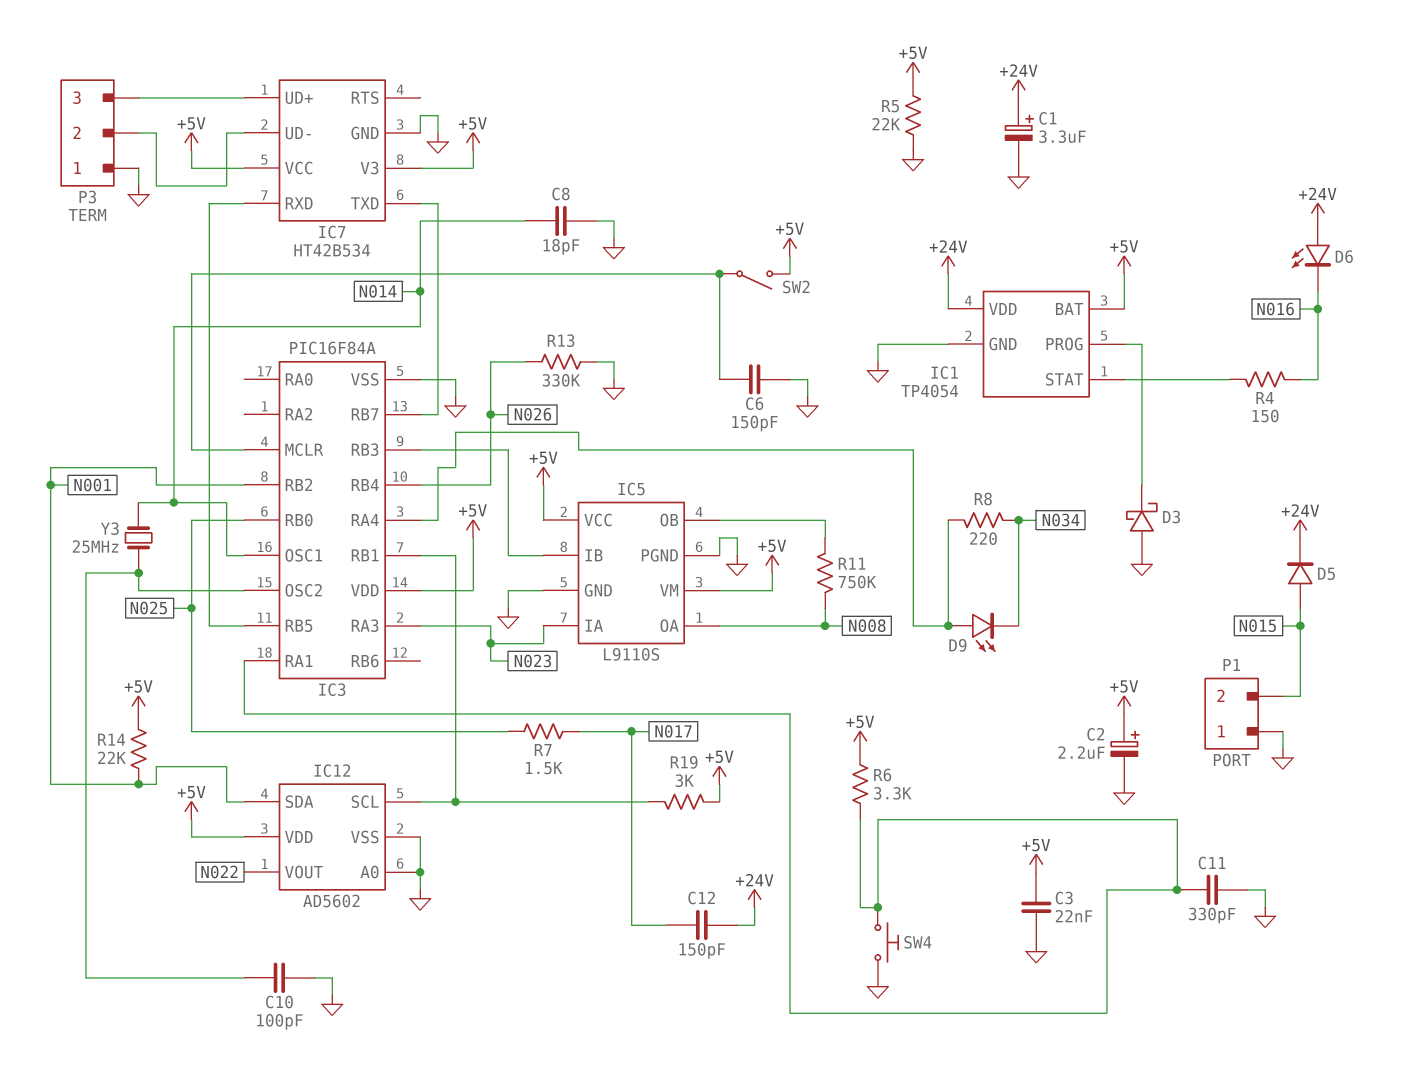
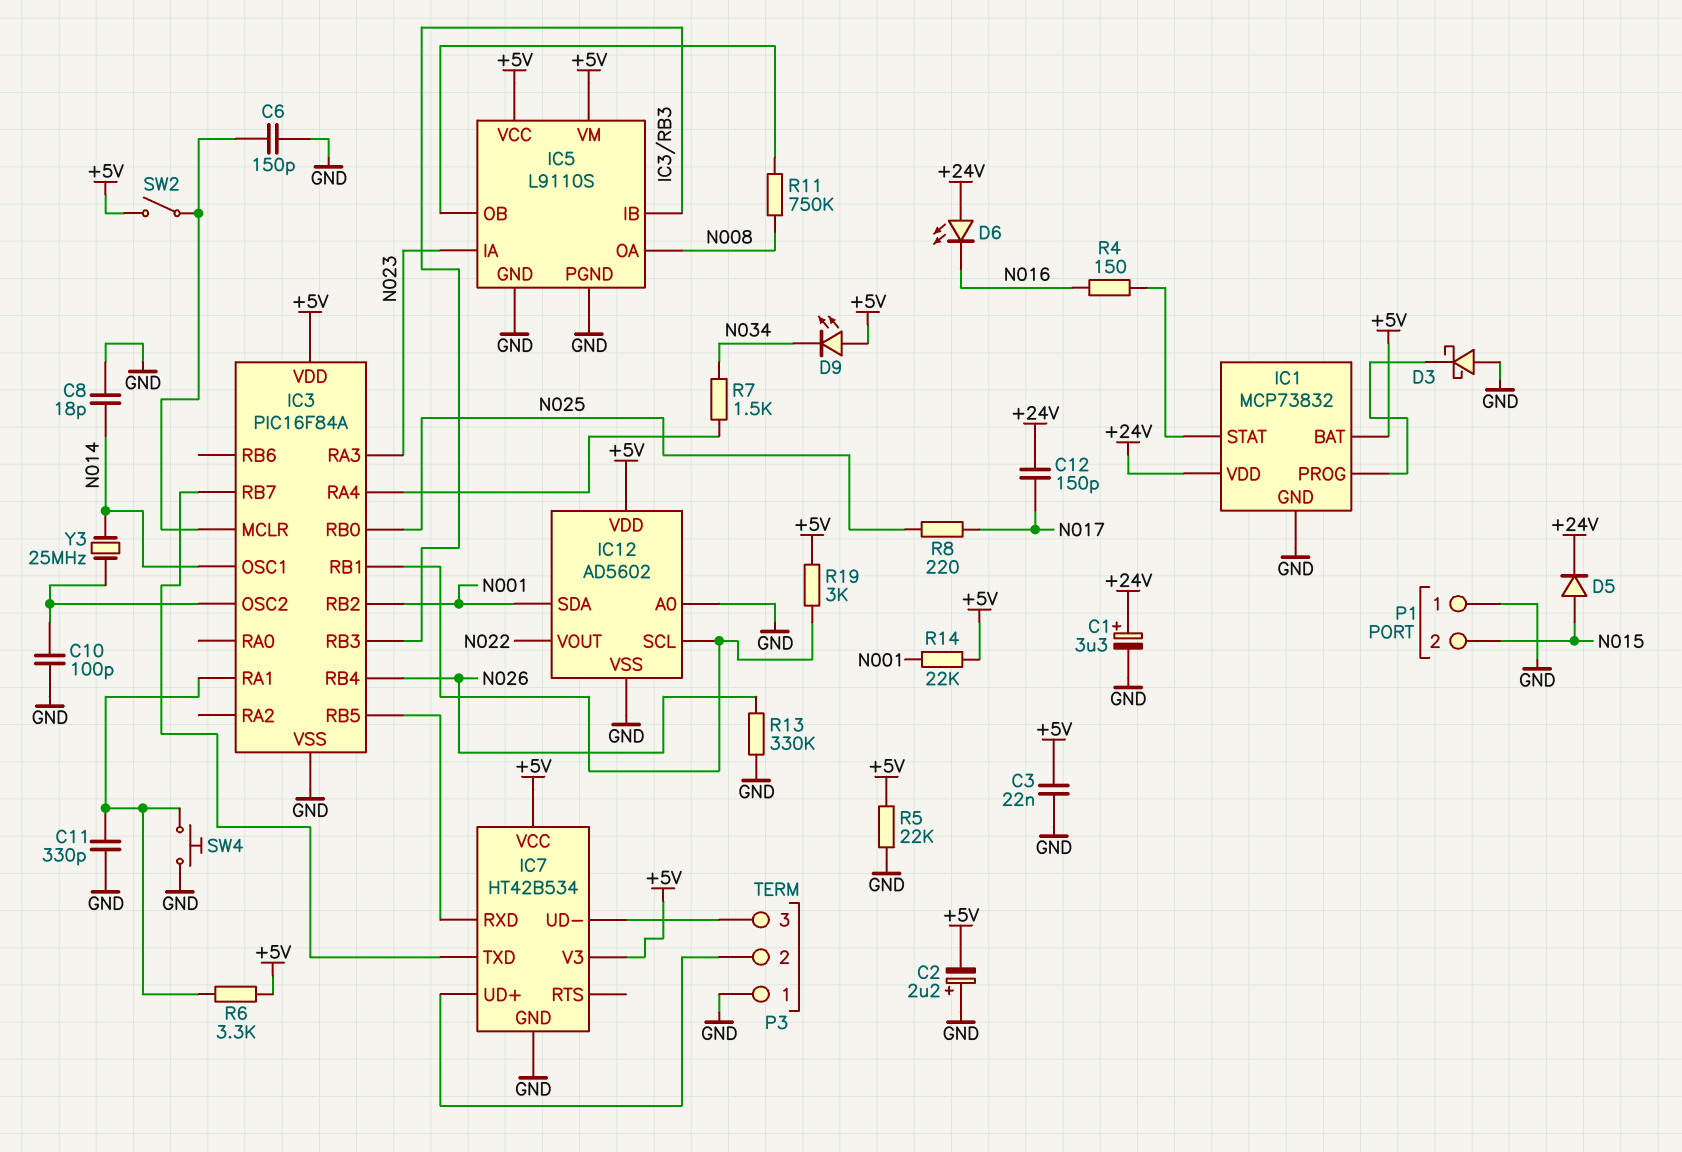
C2: 2.2uF (plus +5V, minus GND) -> 2.2uF (plus GND, minus +5V)
D9: LED (A IC3/RA4, K N034) -> LED (A +5V, K N034)
IC1: TP4054 -> MCP73832
P3 pin 2: IC7/UD- -> IC7/UD+
P3 pin 3: IC7/UD+ -> IC7/UD-
R7: 1.5k (N017, N025) -> 1.5k (IC3/RA4, N034)
R8: 220 (IC3/RA4, N034) -> 220 (N017, N025)

